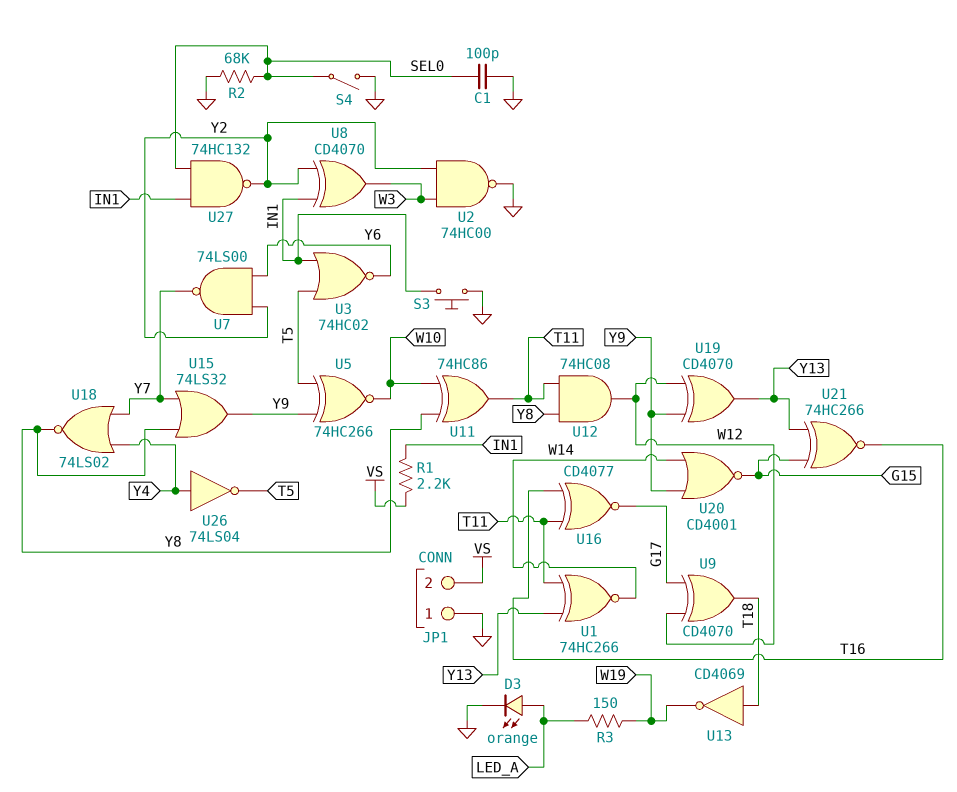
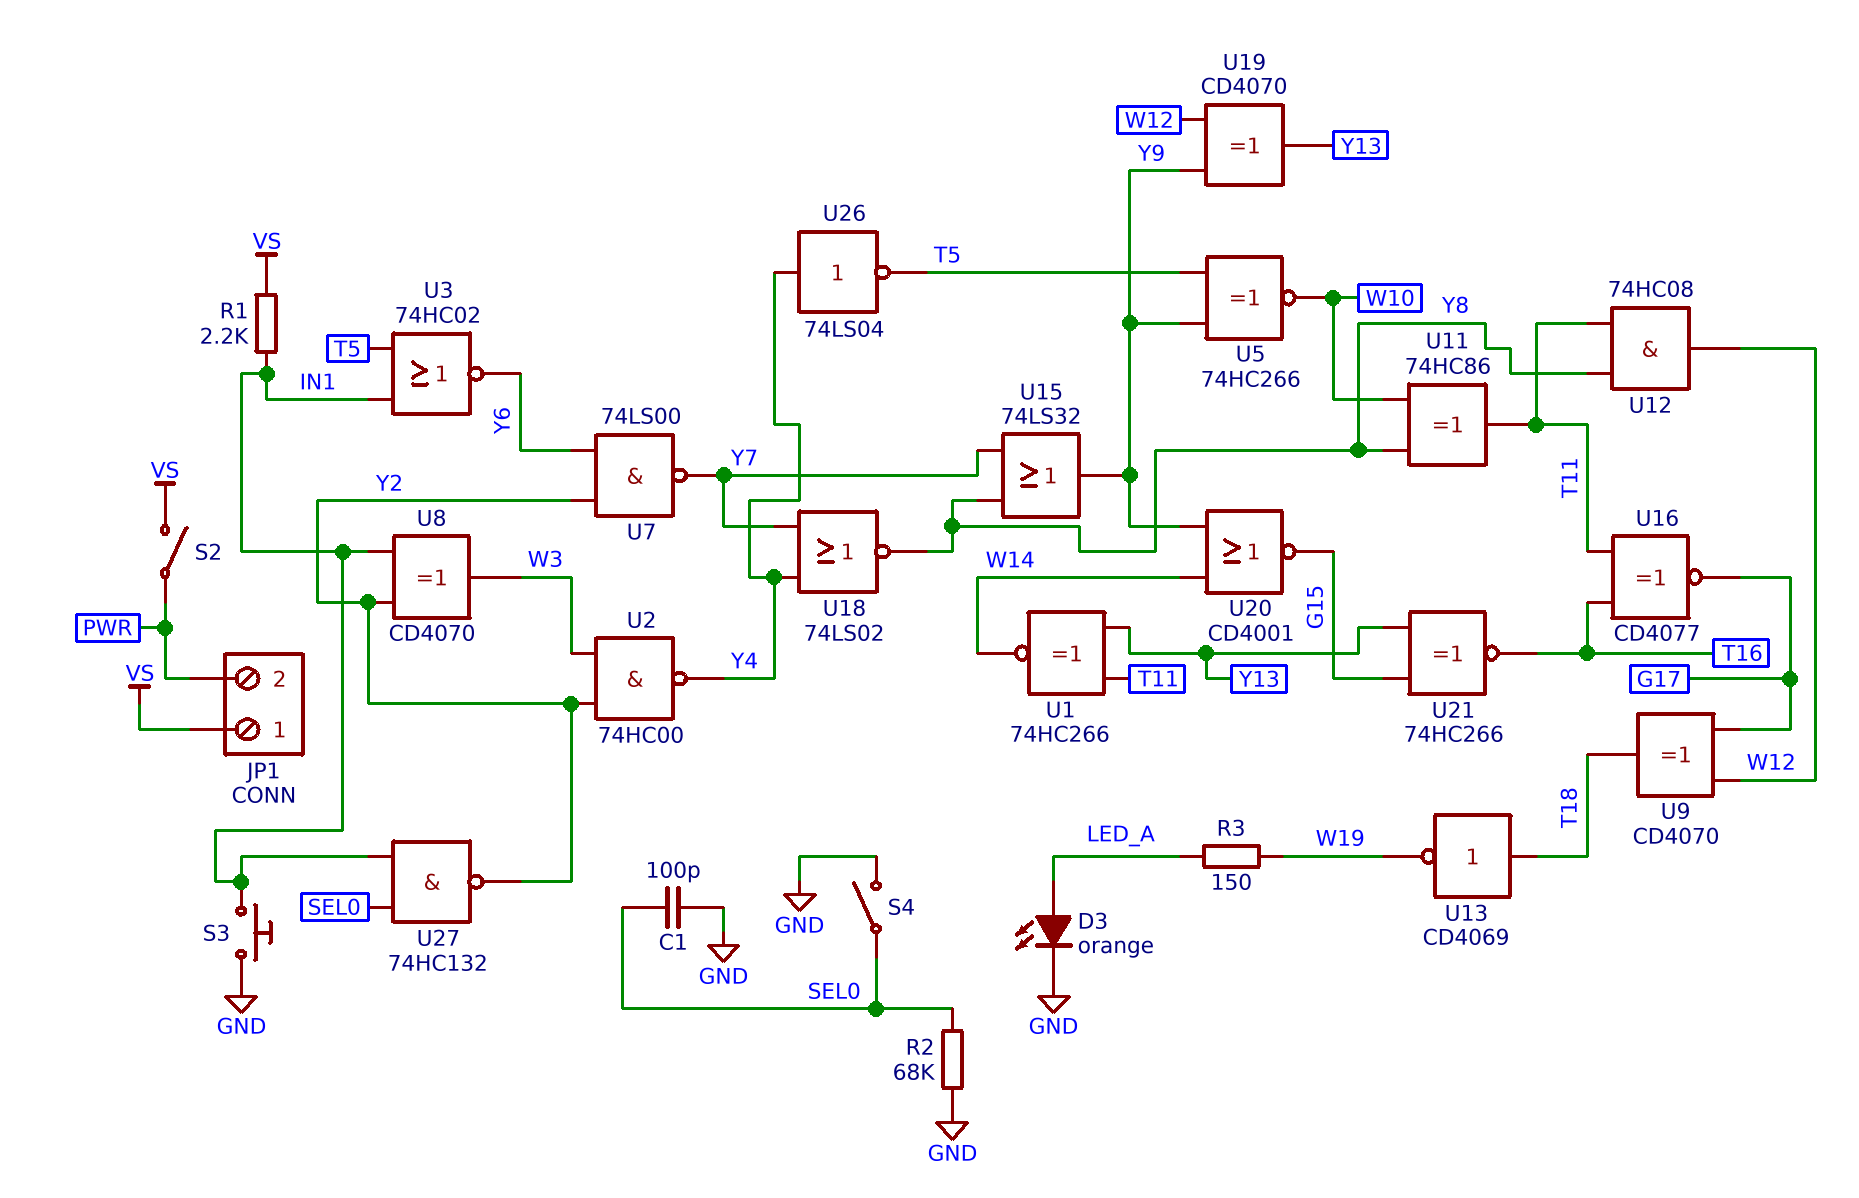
JP1 pin 1: GND -> VS
JP1 pin 2: VS -> PWR
S2: none -> switch (PWR, VS)
U2: NAND 74HC00 (in W3, in Y2, out GND) -> NAND 74HC00 (in W3, in Y2, out Y4)

